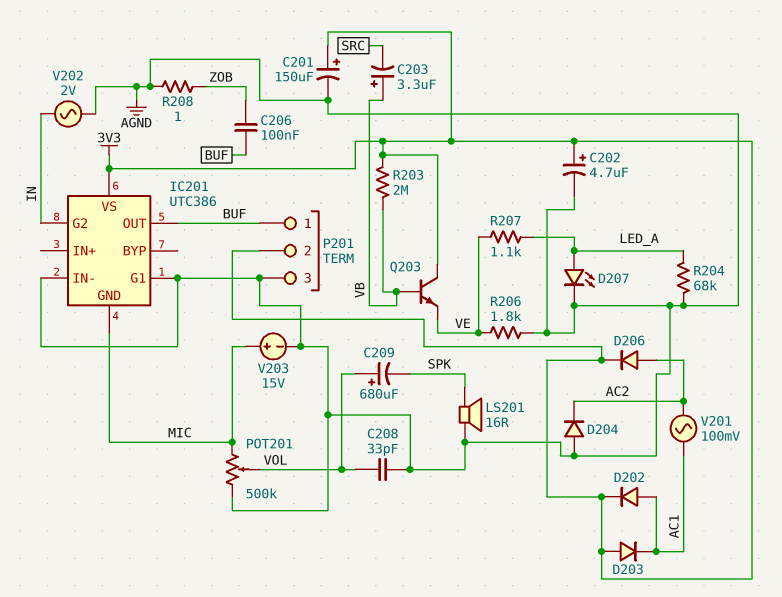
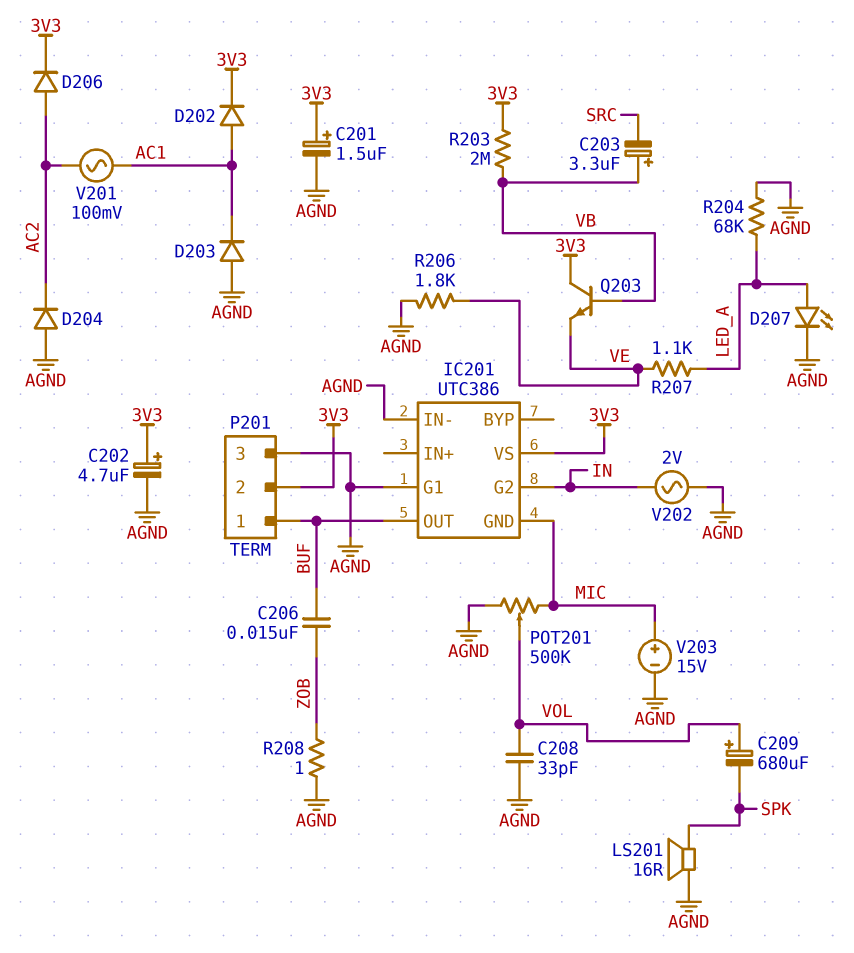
C201: 150uF (plus 3V3, minus AGND) -> 1.5uF (plus 3V3, minus AGND)
C206: 100nF (BUF, ZOB) -> 15nF (BUF, ZOB)
D203: diode (A 3V3, K AC1) -> diode (A AGND, K AC1)

